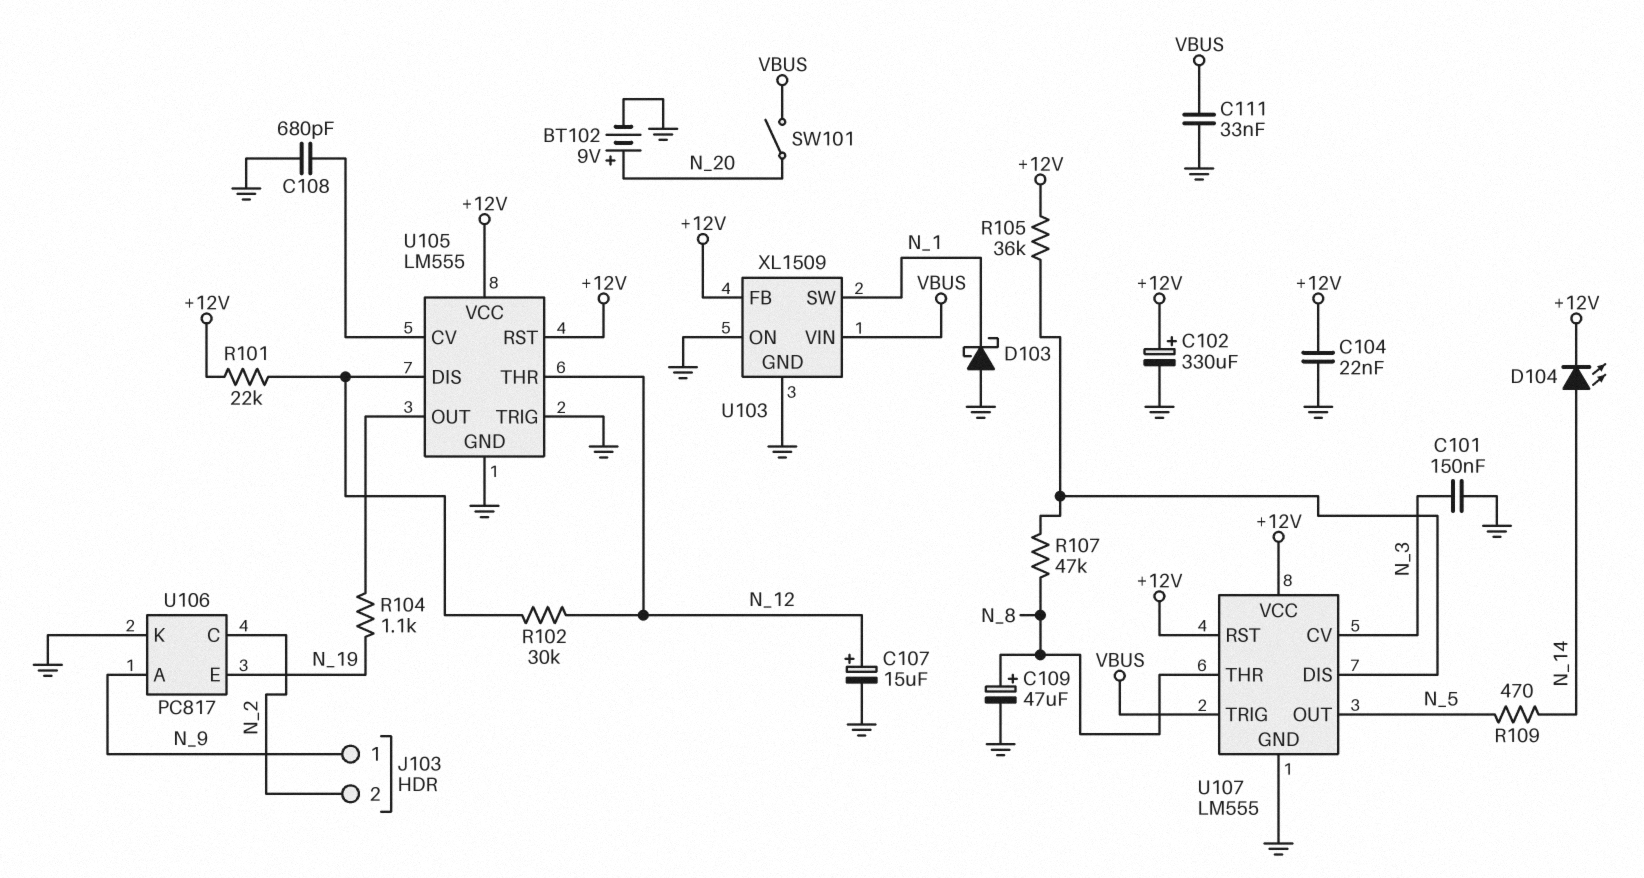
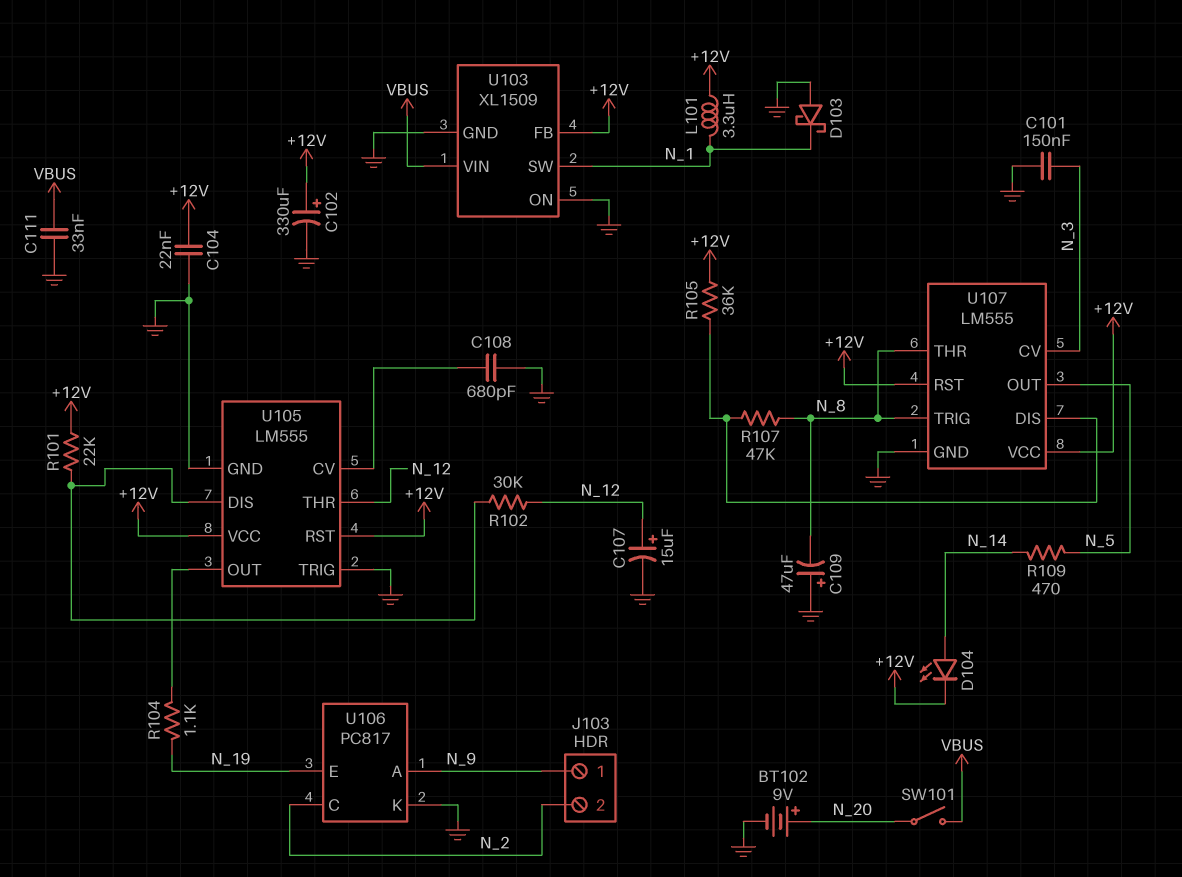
C109: 47uF (plus N_8, minus GND) -> 47uF (plus GND, minus N_8)
L101: none -> 3.3uH (+12V, N_1)
U107 pin TRIG: VBUS -> N_8

